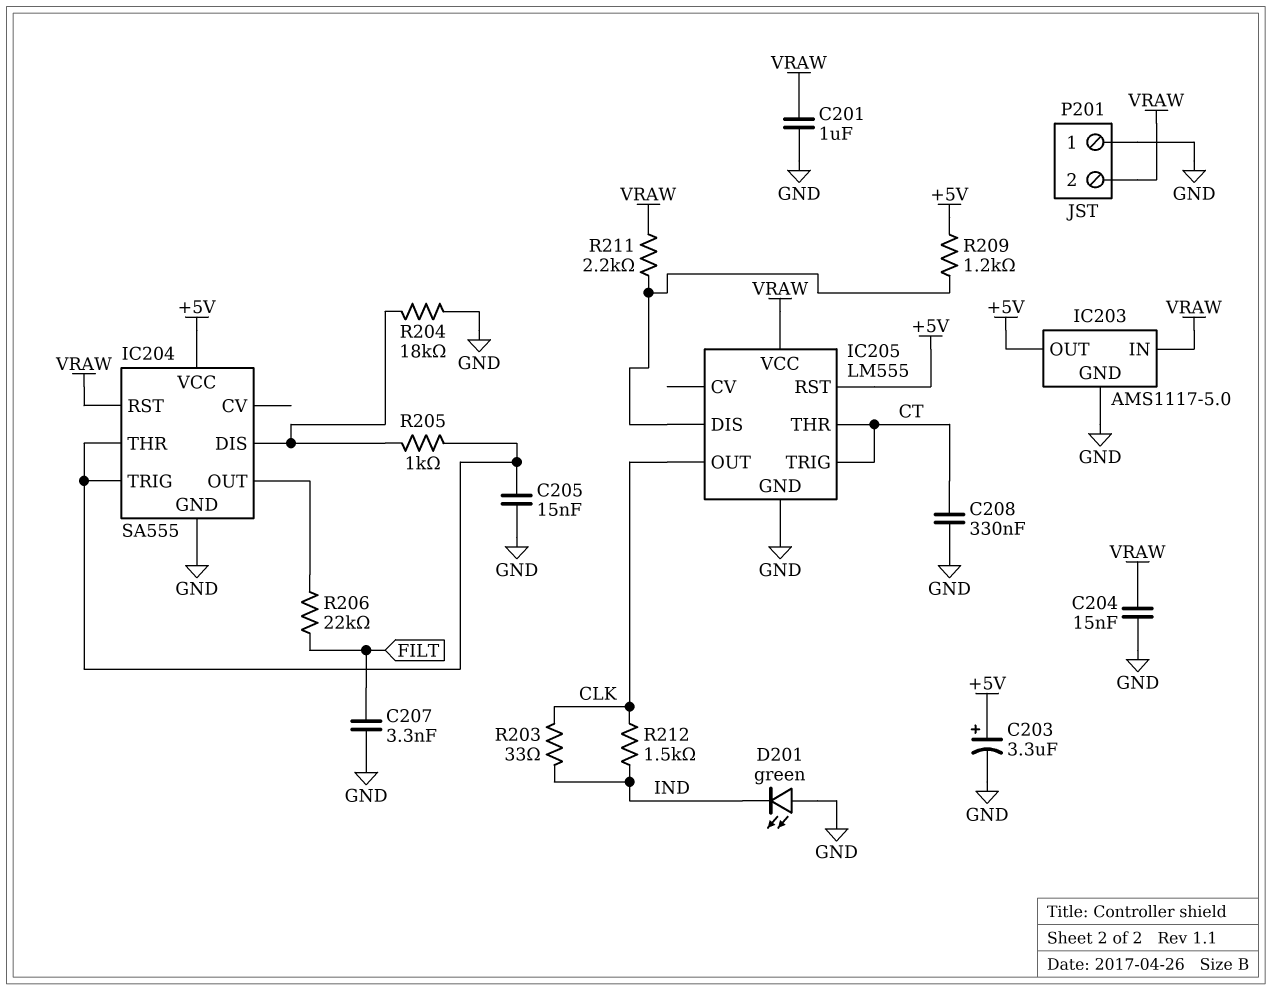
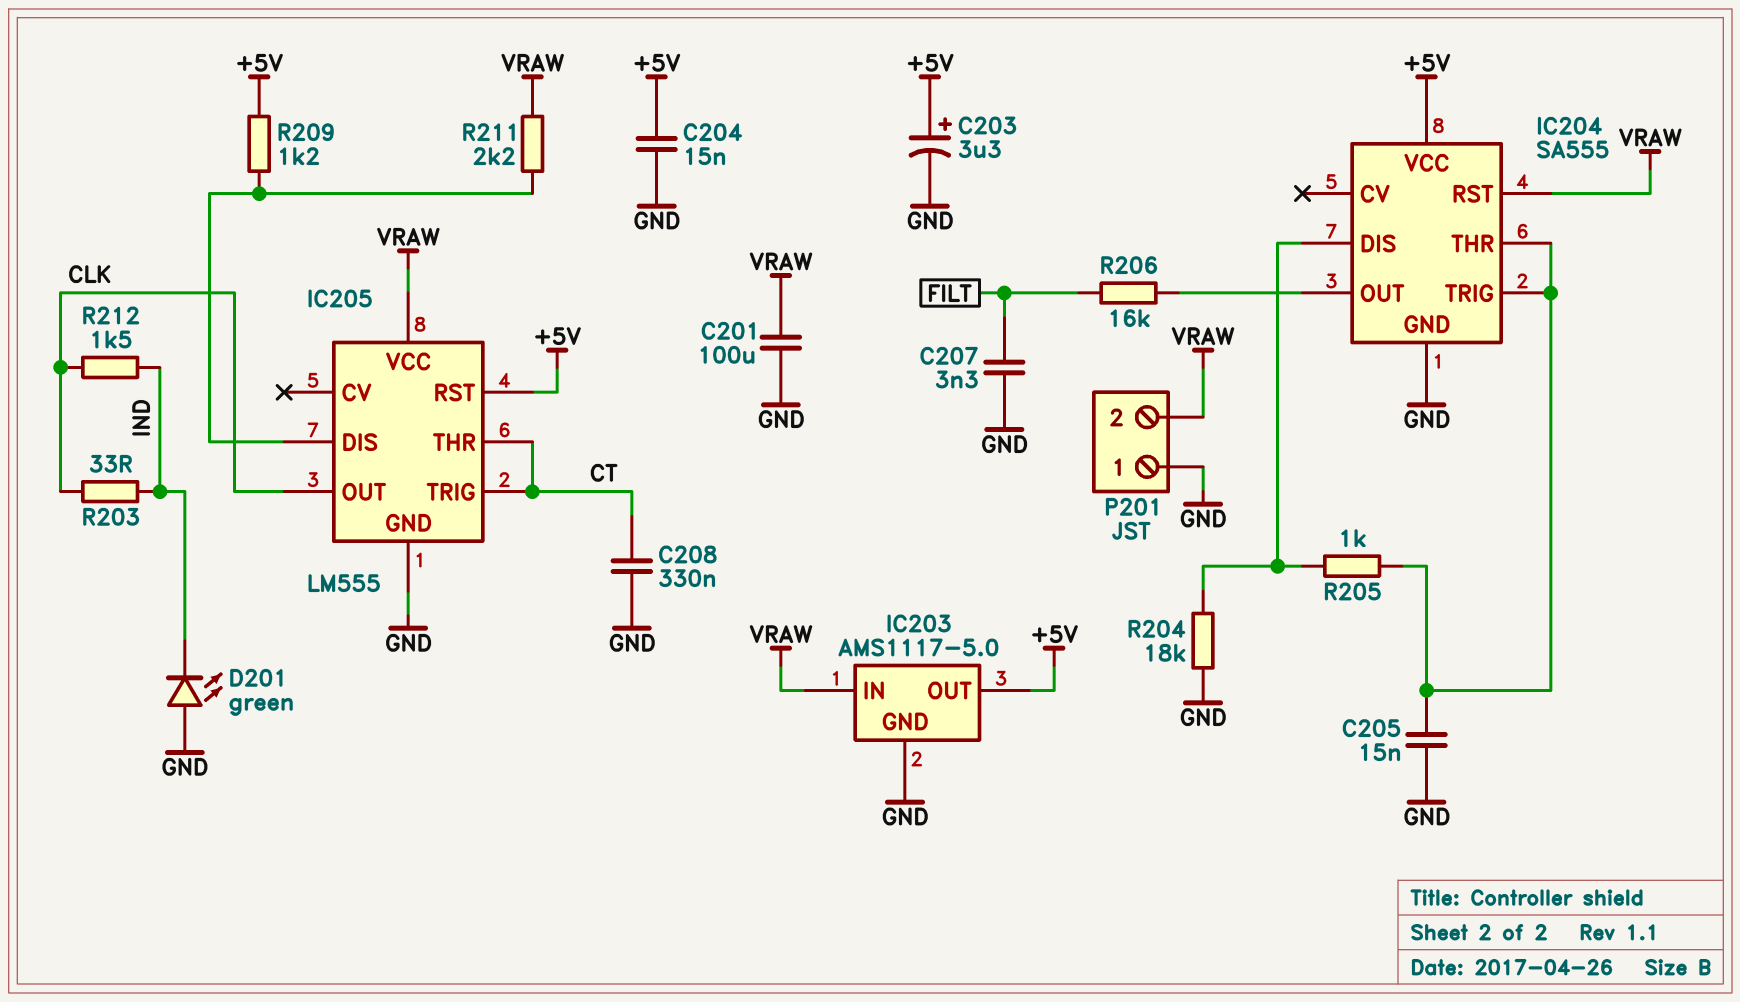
C201: 1uF (GND, VRAW) -> 100uF (GND, VRAW)
C204: 15nF (GND, VRAW) -> 15nF (+5V, GND)
R206: 22k (FILT, IC204/OUT) -> 16k (FILT, IC204/OUT)

